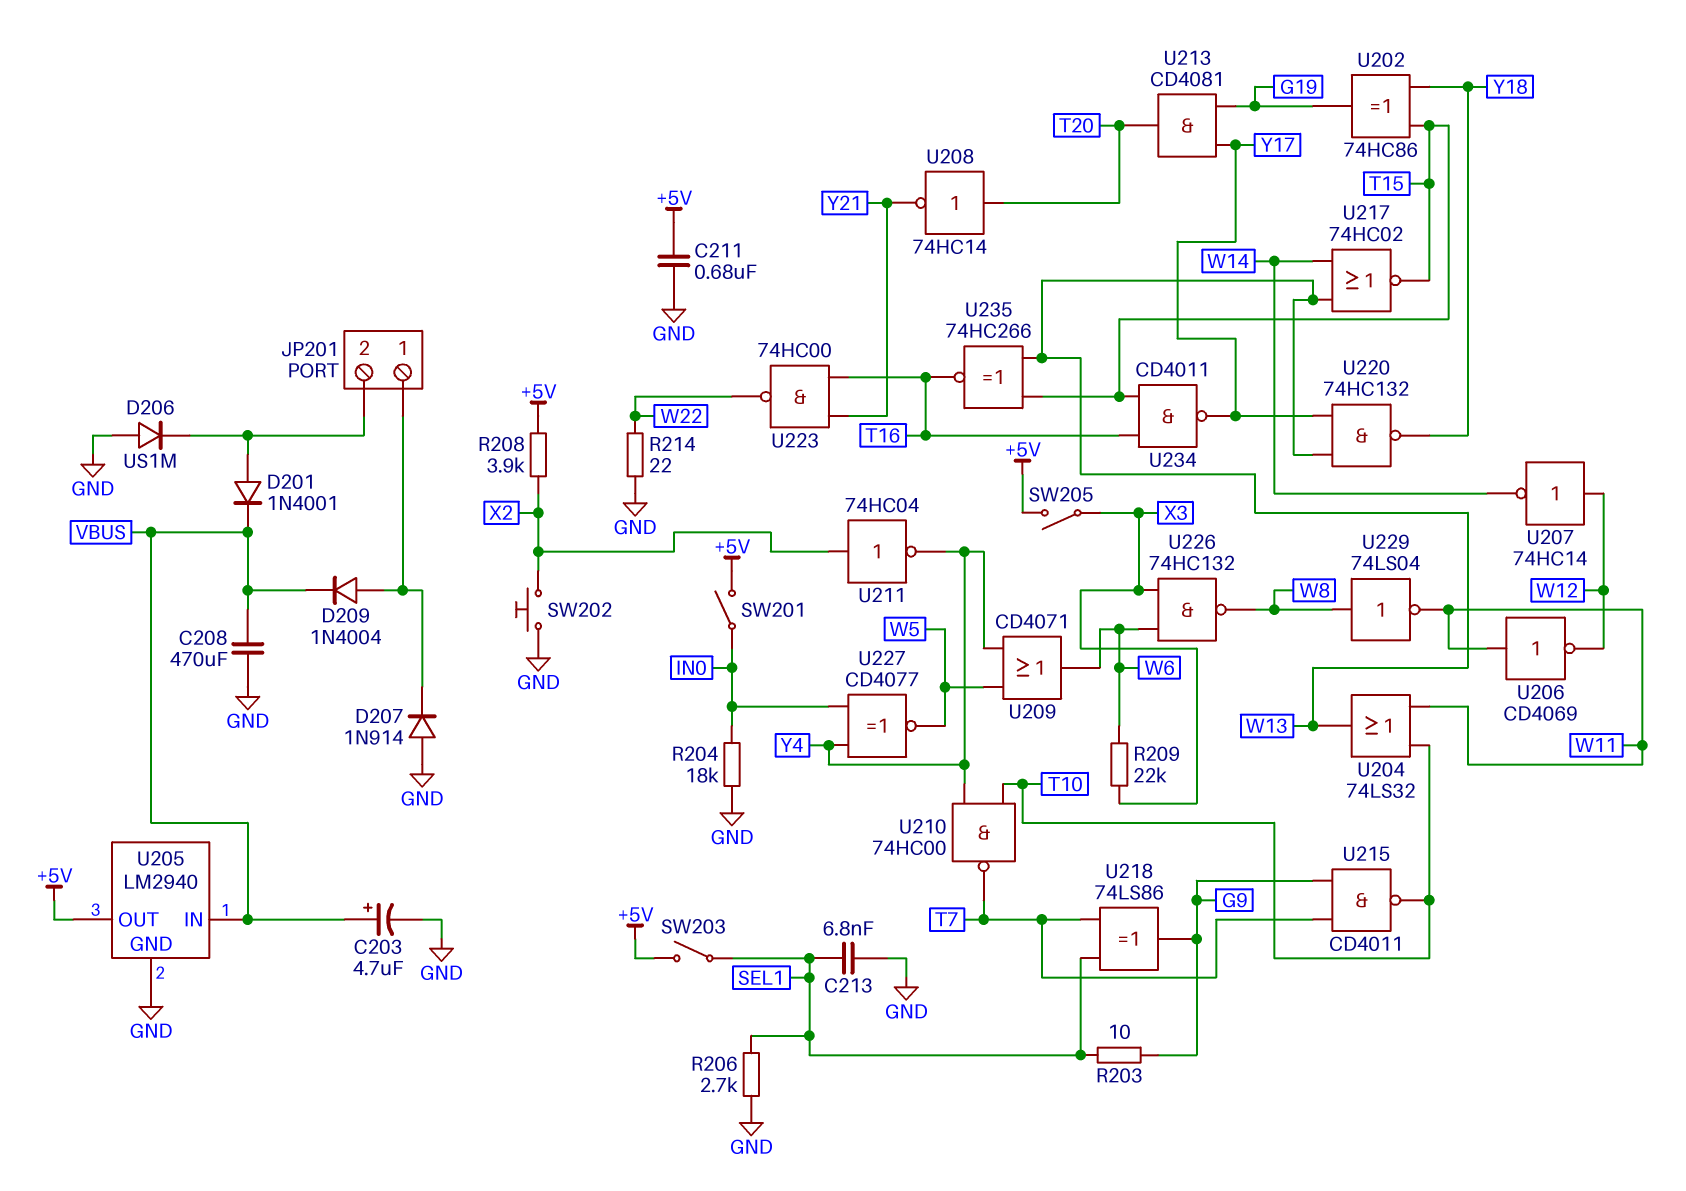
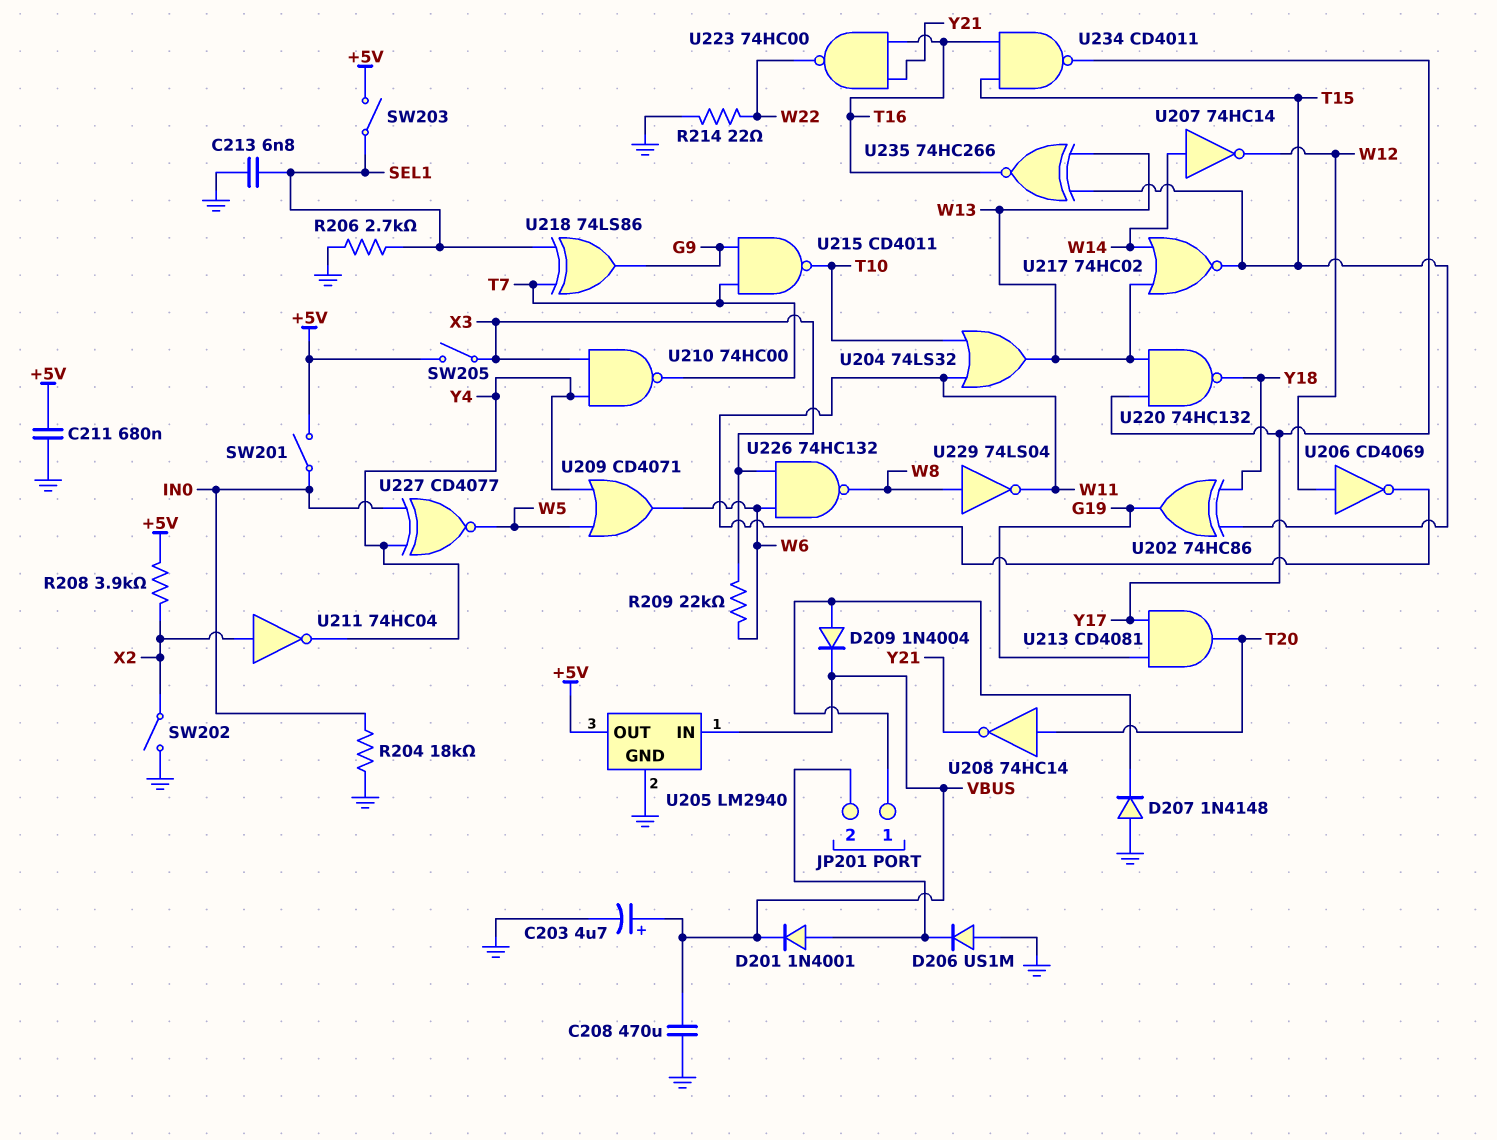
D207: diode 1N914 (A GND, K JP201/1) -> diode 1N4148 (A GND, K JP201/1)
R203: 10 (G9, SEL1) -> none
SW202: button (GND, X2) -> switch (GND, X2)
U206: NOT CD4069 (in W11, out W12) -> NOT CD4069 (in W12, out W11)
U207: NOT 74HC14 (in W12, out W14) -> NOT 74HC14 (in W14, out W12)
U210: NAND 74HC00 (in T10, in Y4, out T7) -> NAND 74HC00 (in X3, in Y4, out T7)

